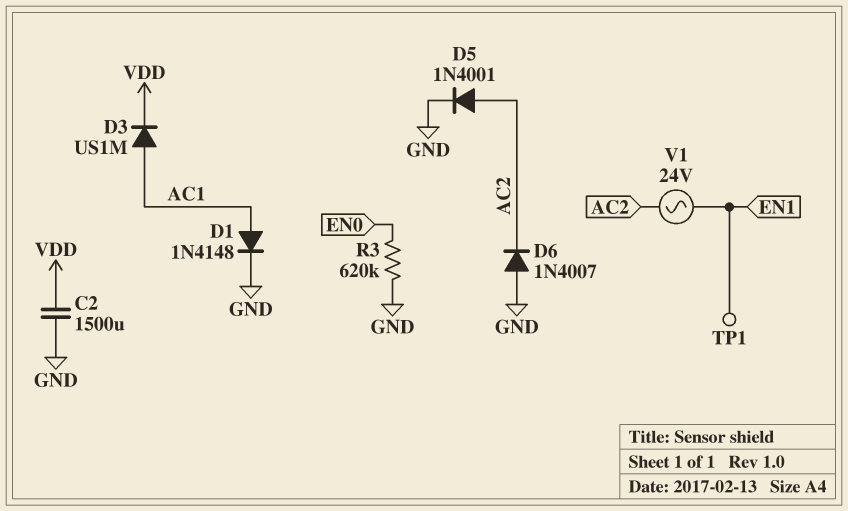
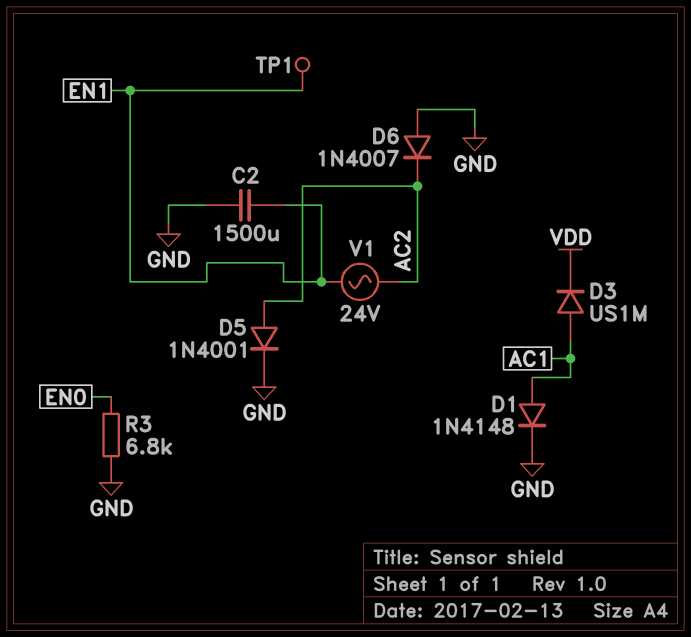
C2: 1500uF (GND, VDD) -> 1500uF (EN1, GND)
R3: 620k (EN0, GND) -> 6.8k (EN0, GND)

